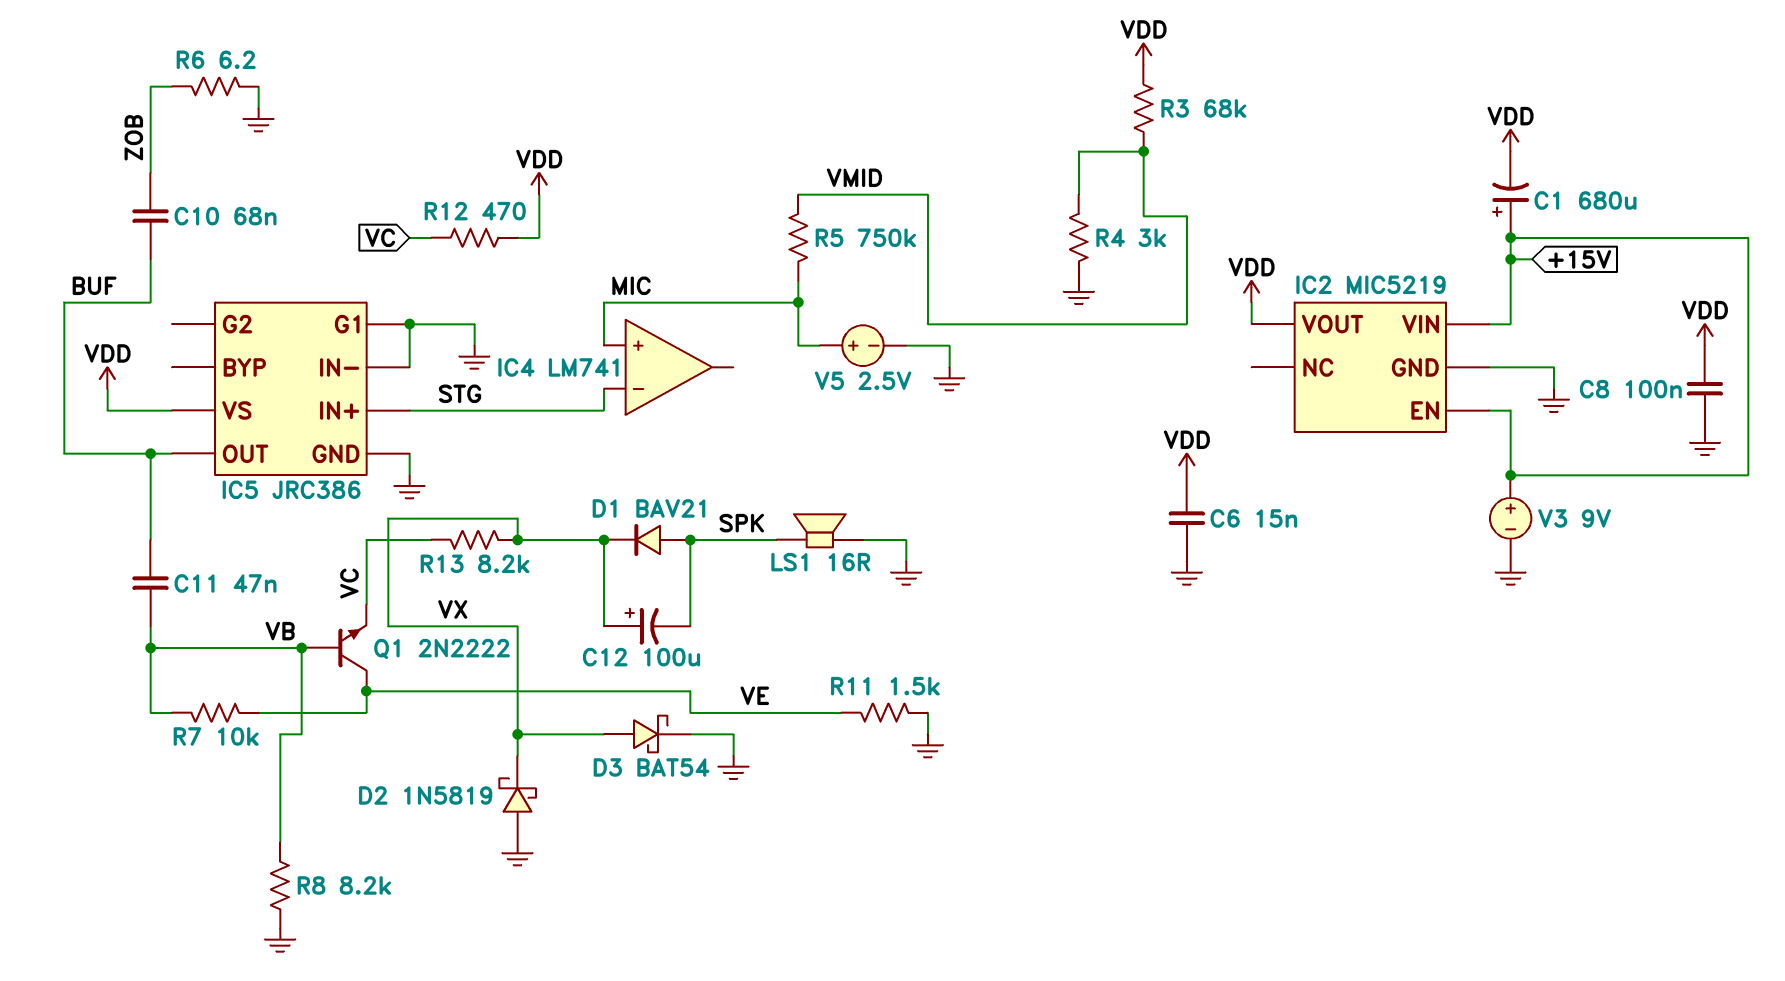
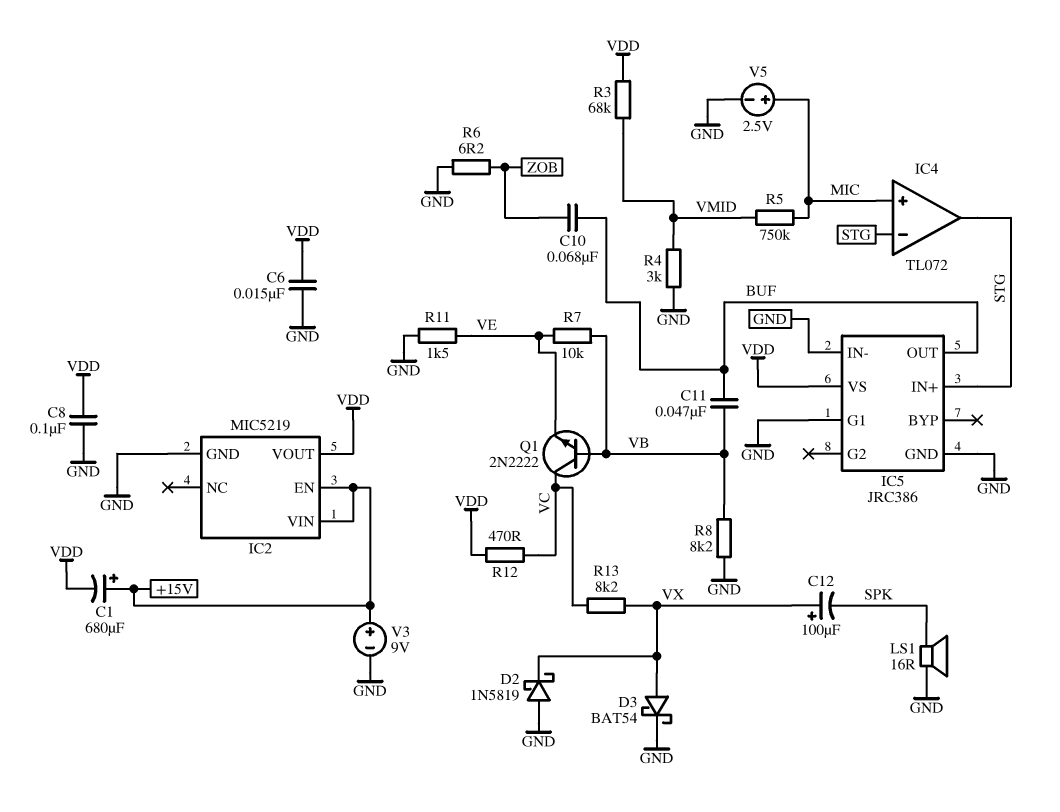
D1: diode BAV21 (A SPK, K VX) -> none
IC4: LM741 -> TL072
IC4 pin out: none -> STG
Q1: NPN 2N2222 (B VB, C VE, E VC) -> NPN 2N2222 (B VB, C VC, E VE)

